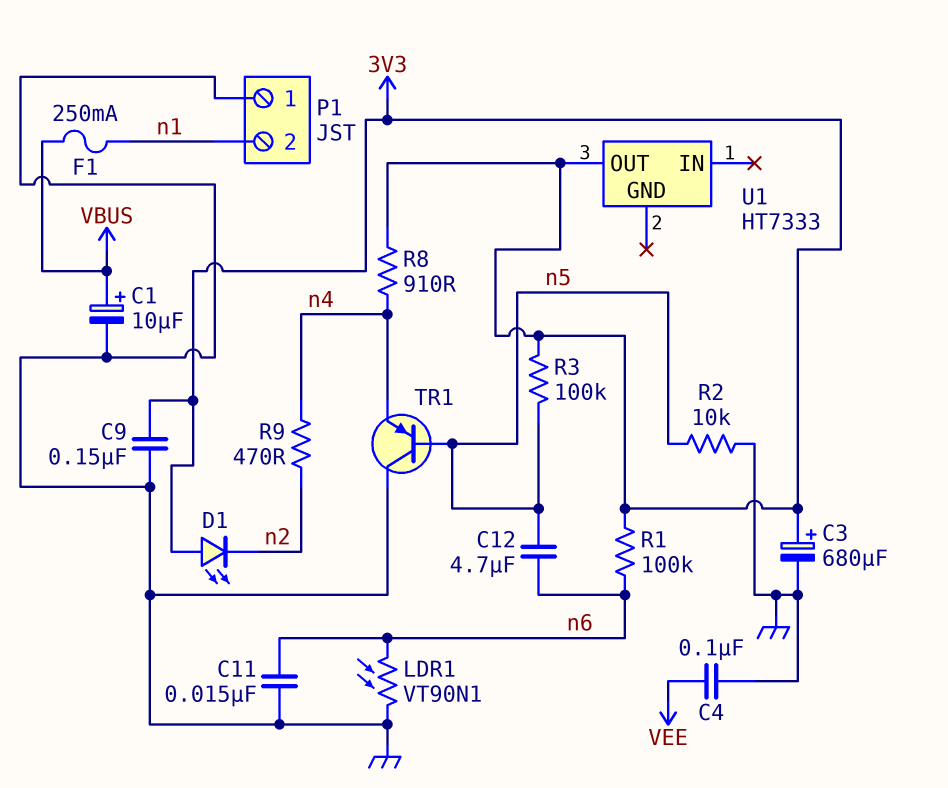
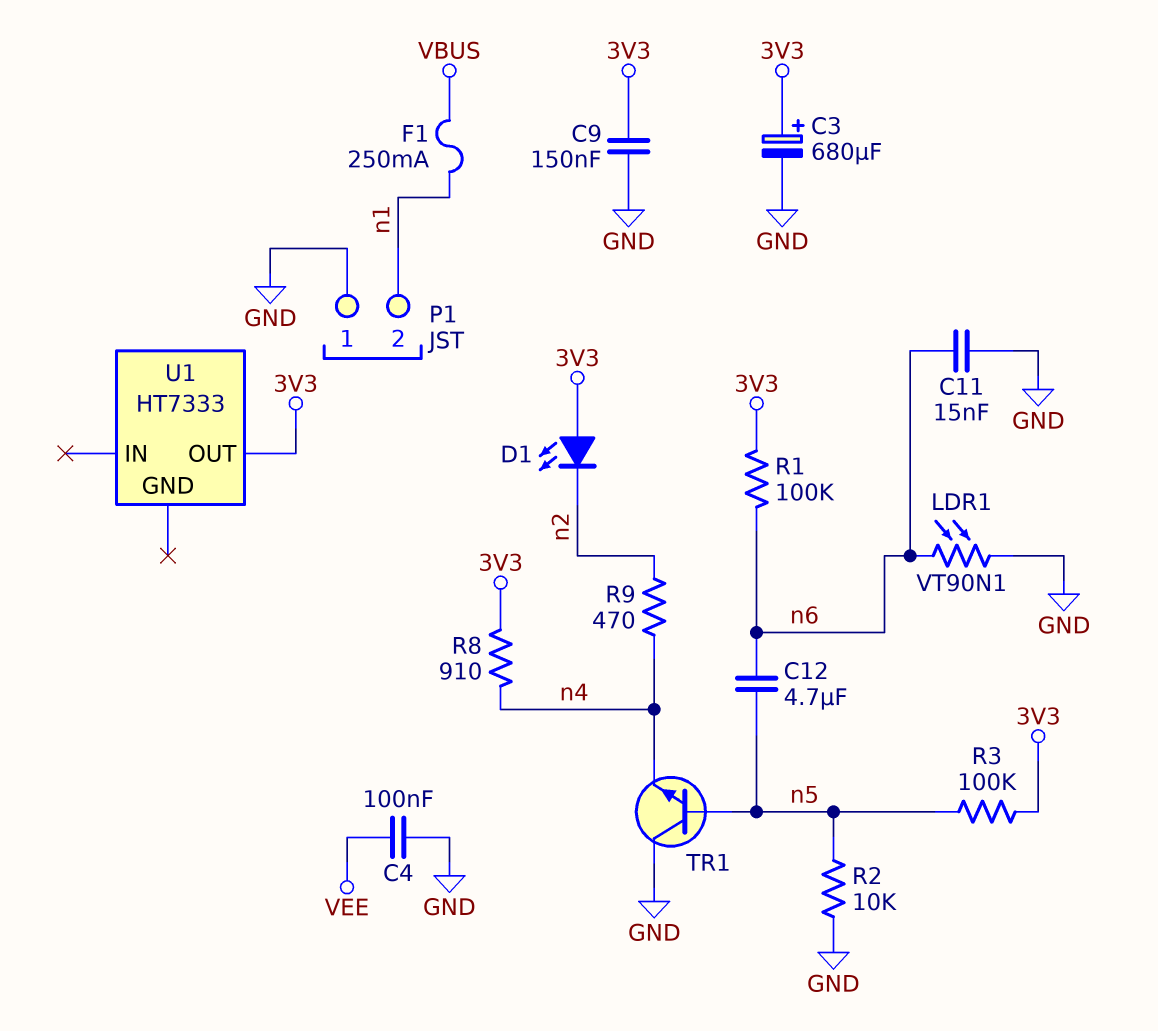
C1: 10uF (plus VBUS, minus GND) -> none
TR1: PNP (B n5, C GND, E n4) -> NPN (B n5, C GND, E n4)

